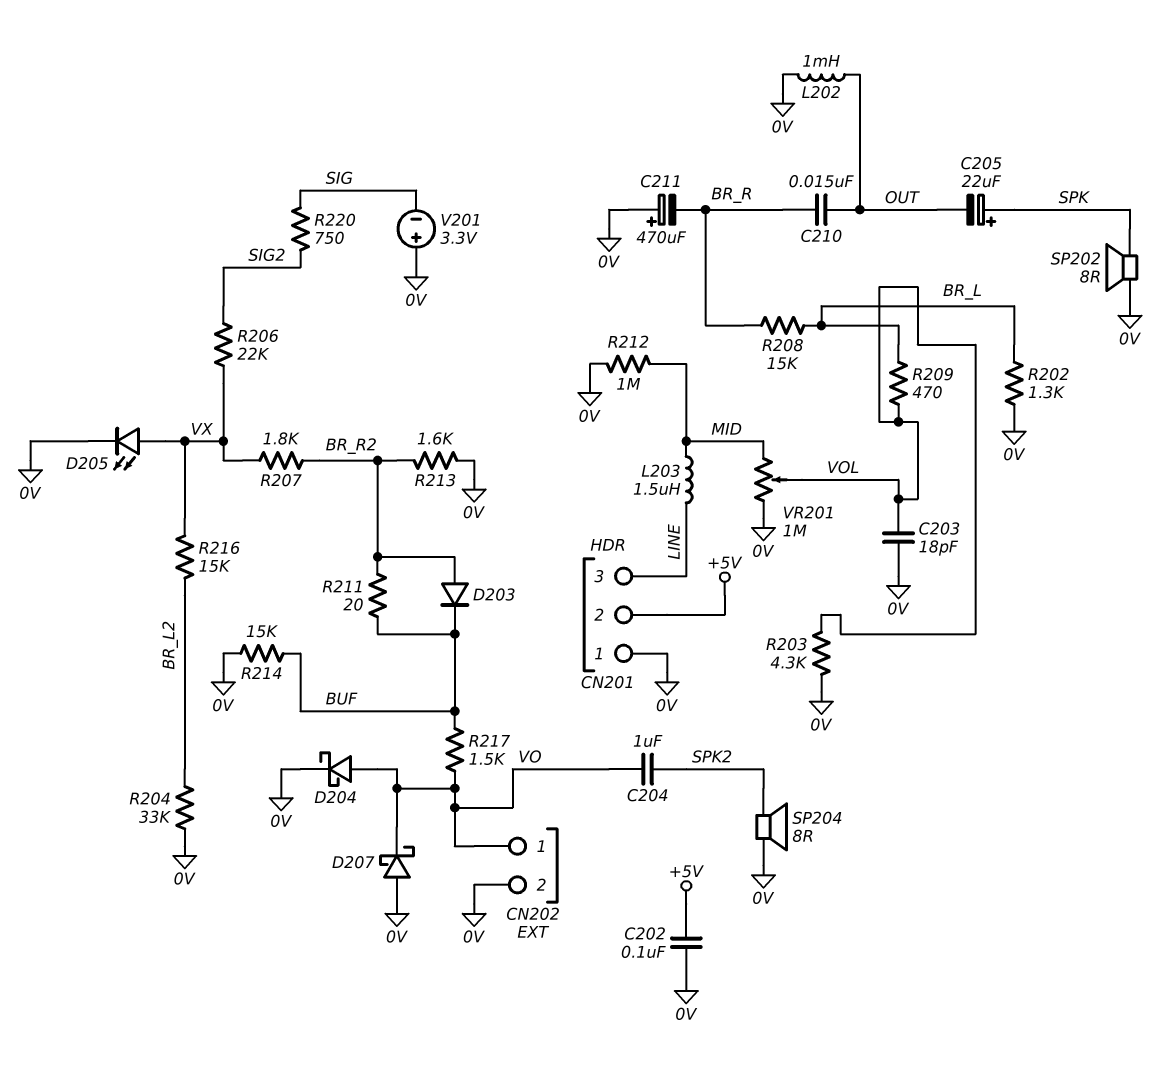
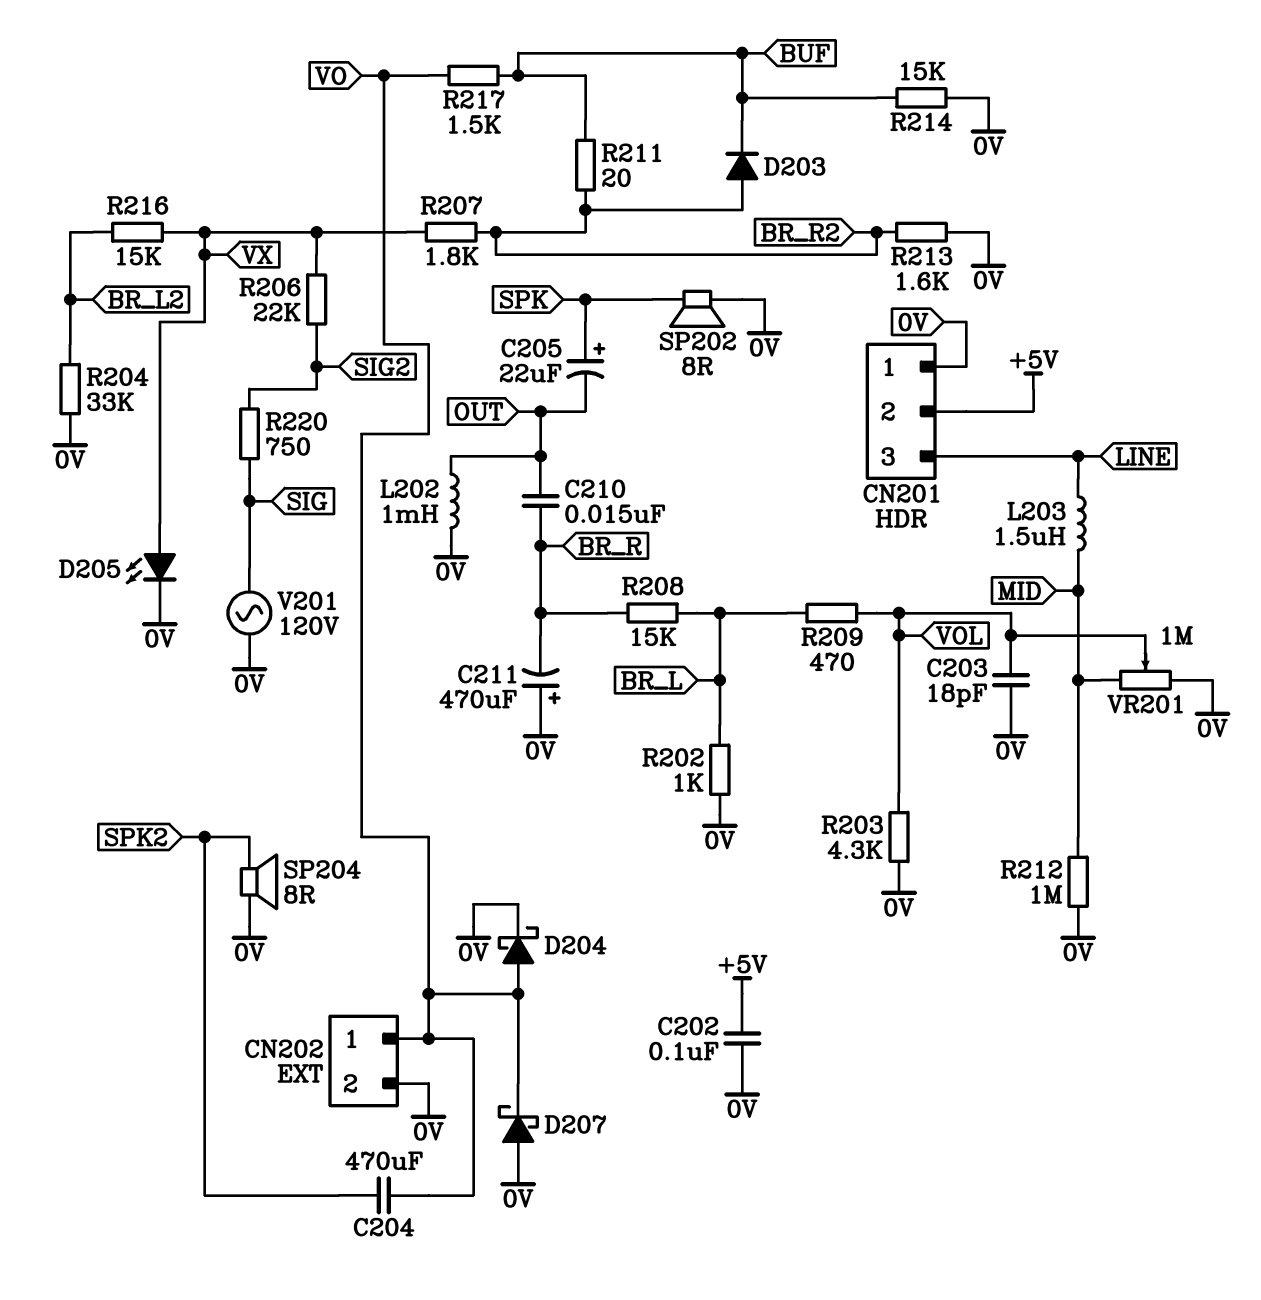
C204: 1uF (SPK2, VO) -> 470uF (SPK2, VO)
R202: 1.3k (0V, BR_L) -> 1k (0V, BR_L)
V201: 3.3V (plus 0V, minus SIG) -> AC 120V (0V, SIG)

